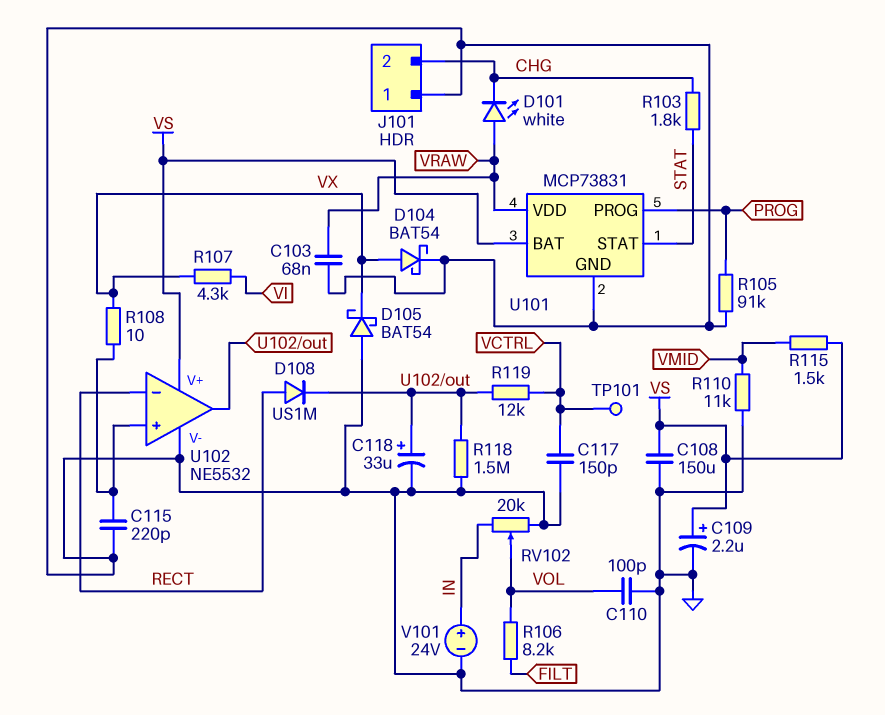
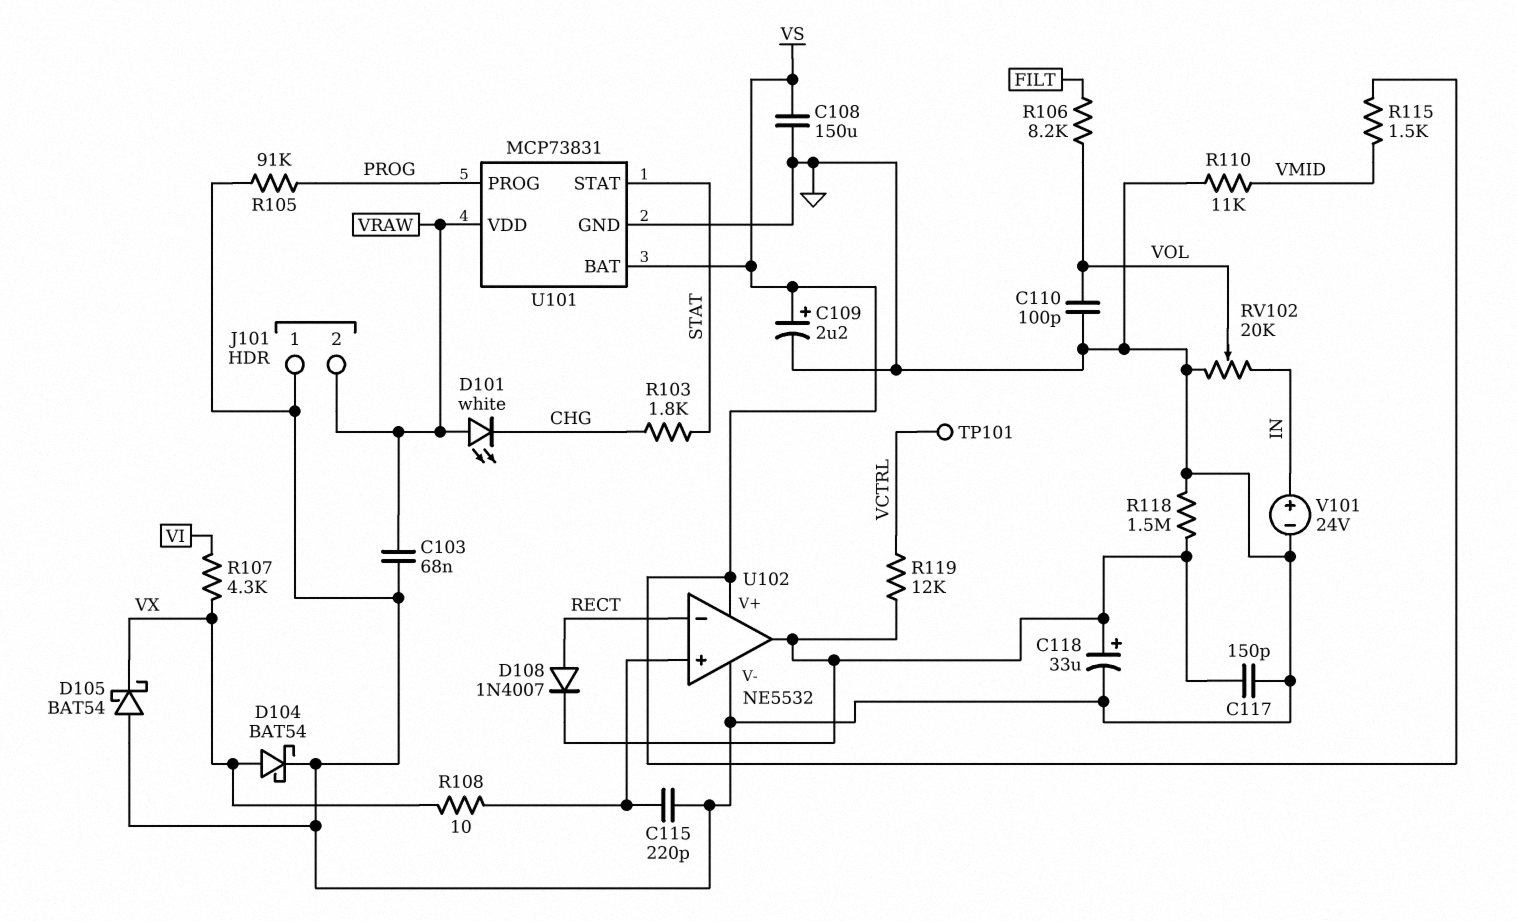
C117: 150pF (GND, VCTRL) -> 150pF (GND, U102/out)
D108: diode US1M (A RECT, K U102/out) -> diode 1N4007 (A RECT, K U102/out)
J101 pin 2: CHG -> VRAW

